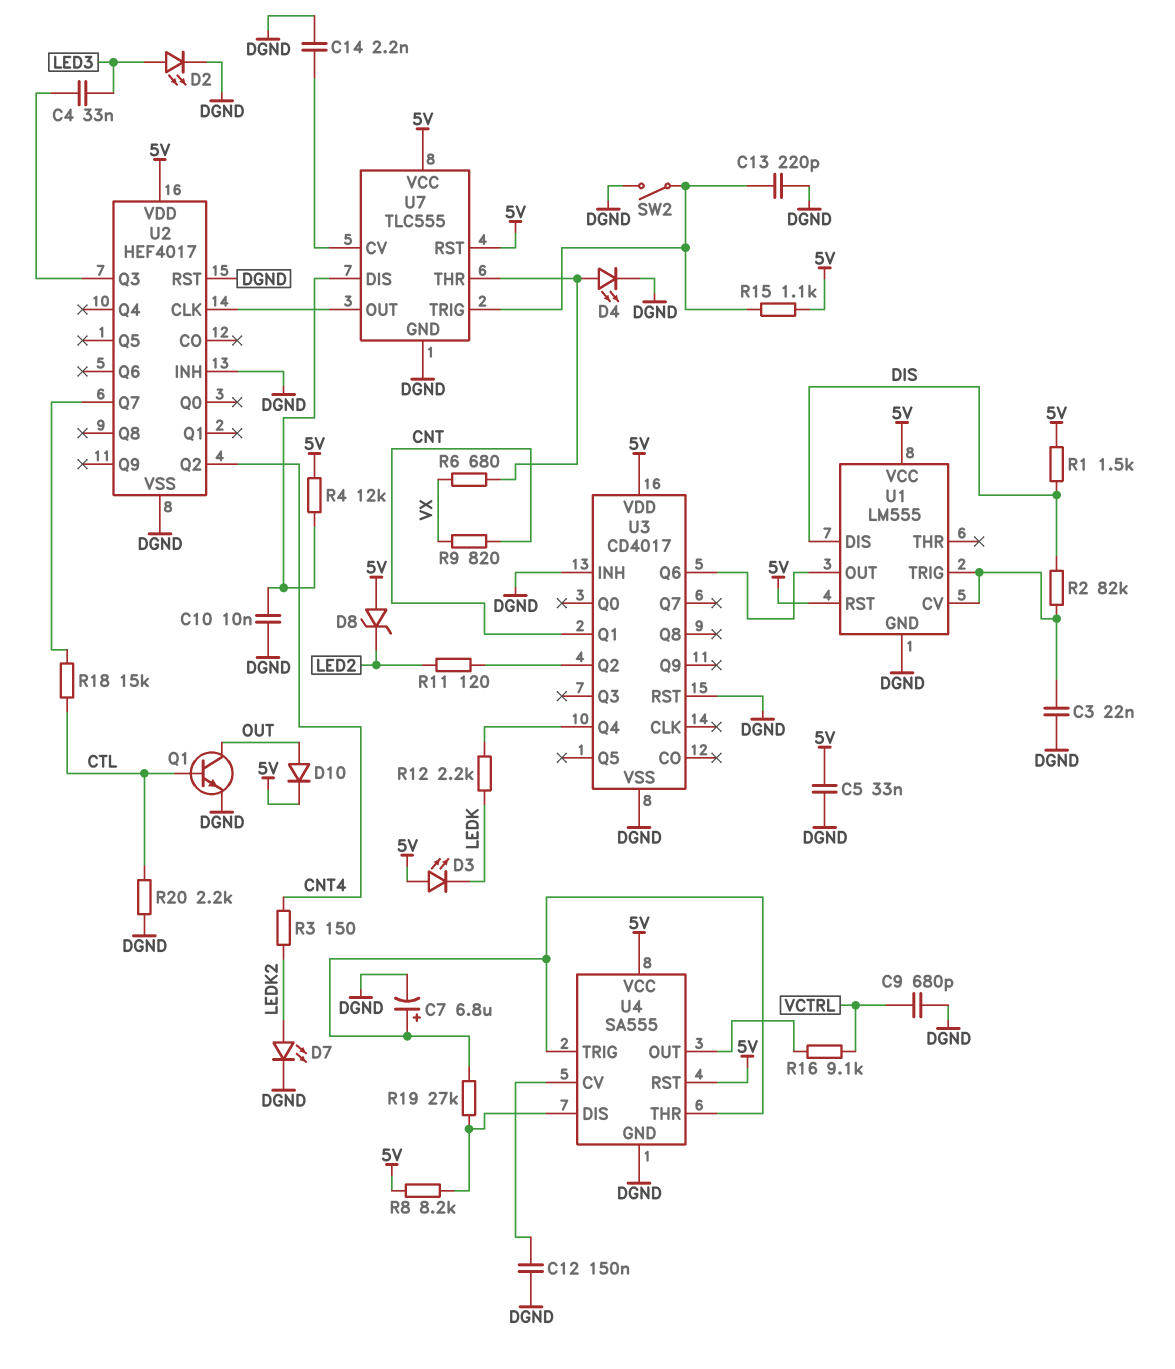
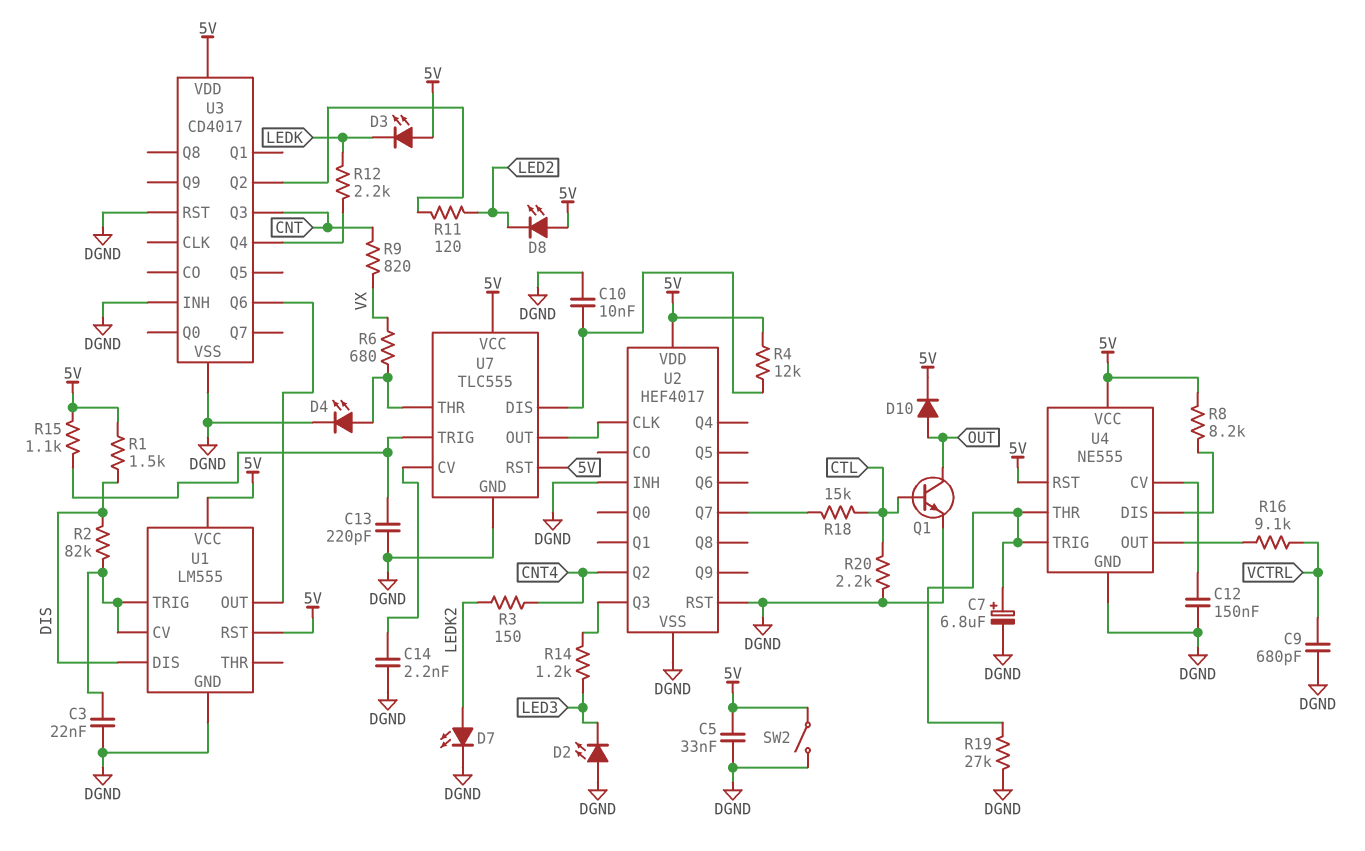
C4: 33nF (LED3, U2/Q3) -> none
D2: LED (A LED3, K DGND) -> LED (A DGND, K LED3)
D8: zener (A 5V, K LED2) -> LED (A 5V, K LED2)
R14: none -> 1.2k (LED3, U2/Q3)
R19: 27k (U4/DIS, U4/THR) -> 27k (DGND, U4/THR)
SW2: switch (DGND, U7/TRIG) -> switch (5V, DGND)
U3 pin Q1: CNT -> none
U3 pin Q3: none -> CNT
U4: SA555 -> NE555

